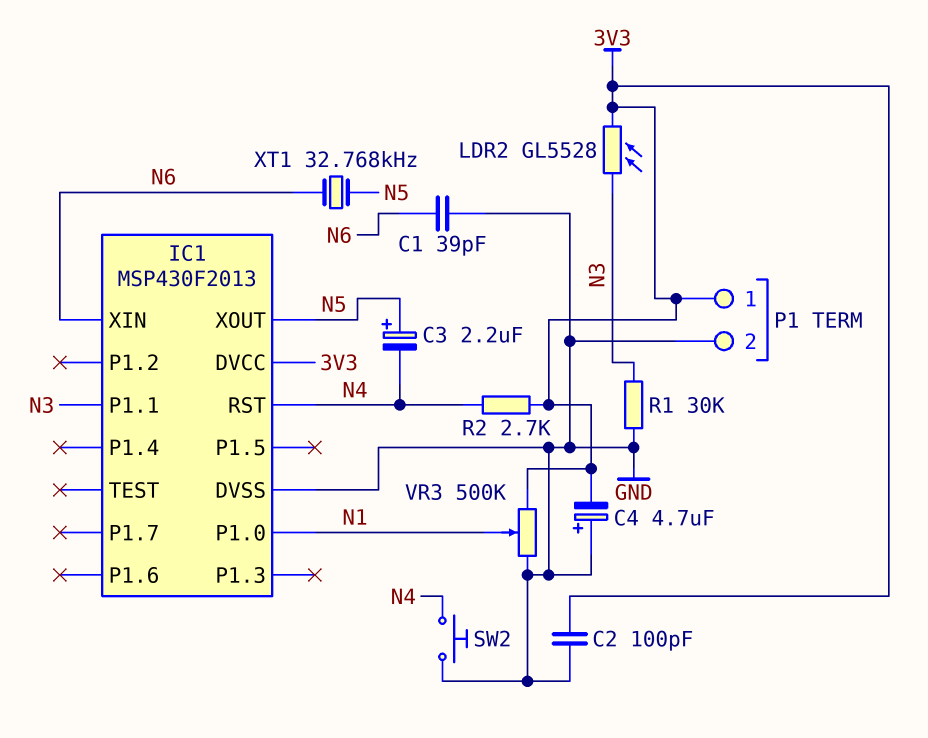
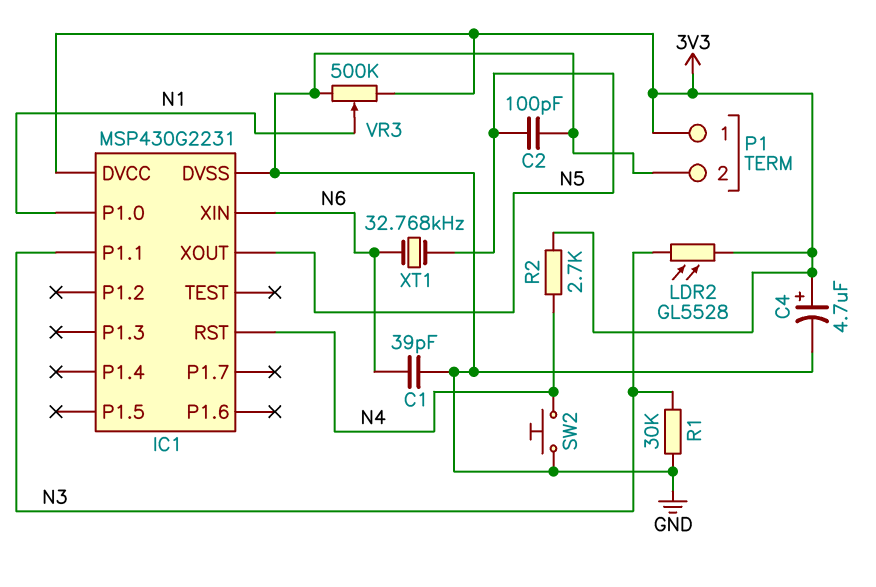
C2: 100pF (3V3, GND) -> 100pF (GND, N5)
C3: 2.2uF (plus N5, minus N4) -> none
C4: 4.7uF (plus GND, minus 3V3) -> 4.7uF (plus 3V3, minus GND)
IC1: MSP430F2013 -> MSP430G2231

